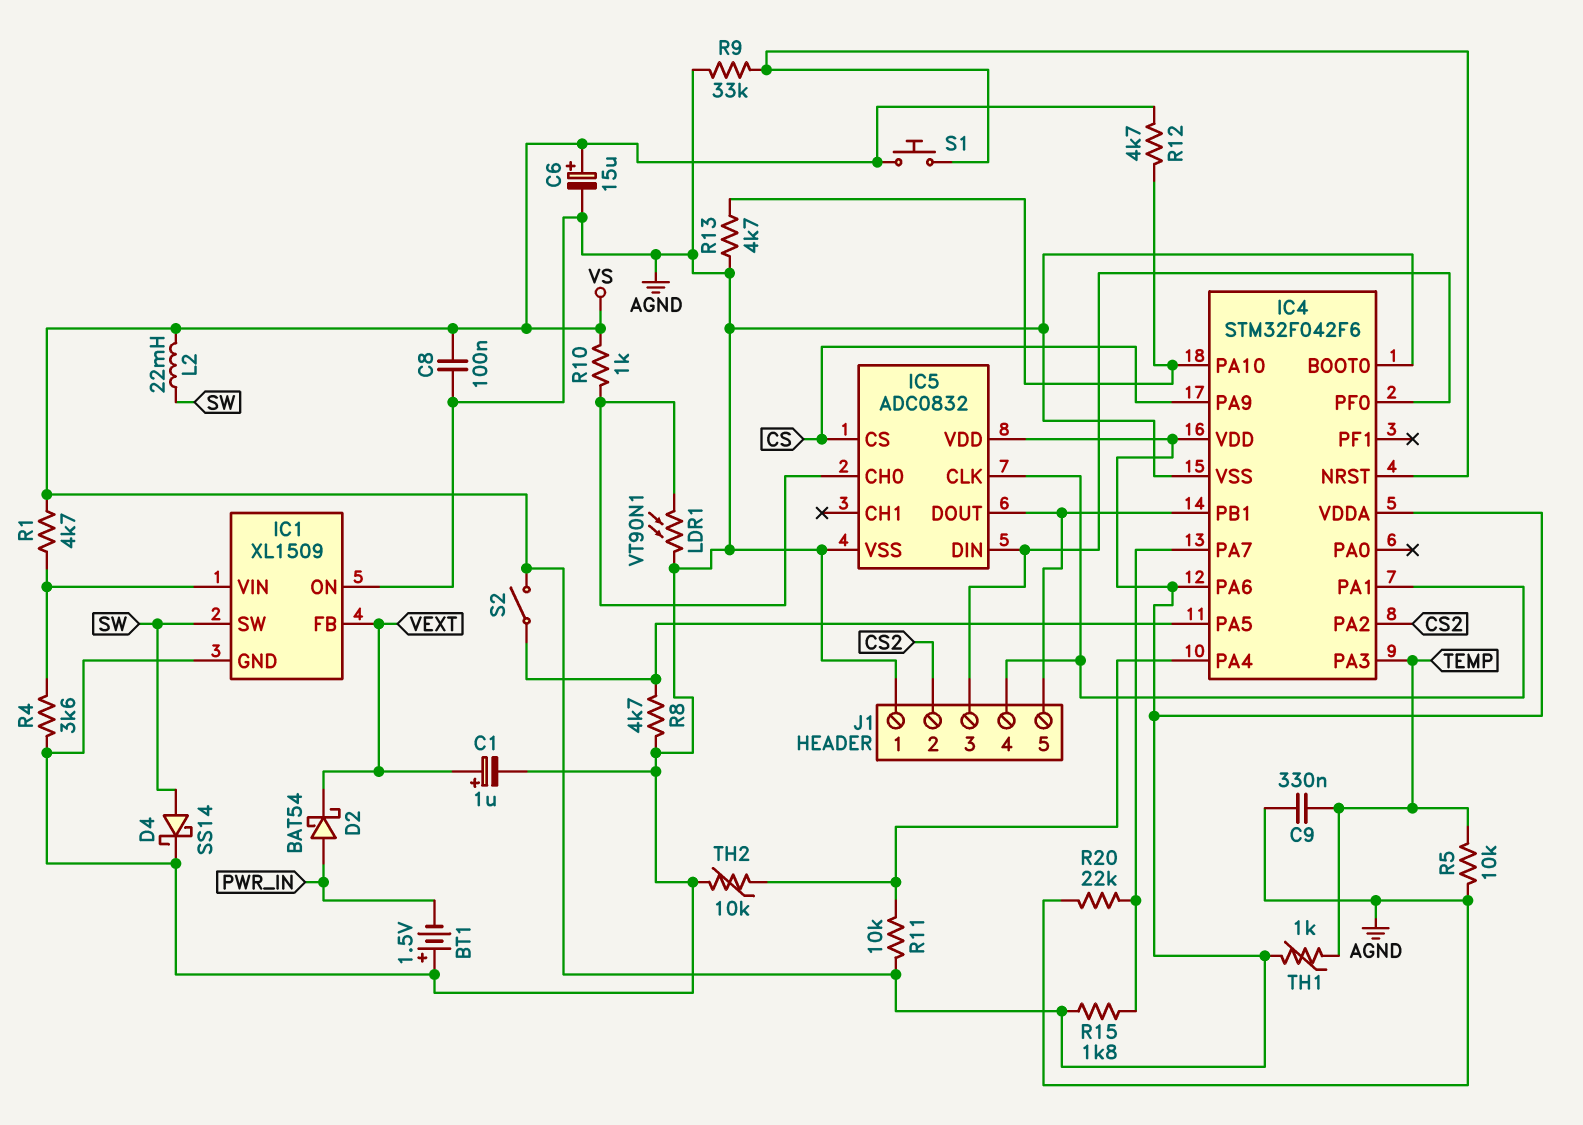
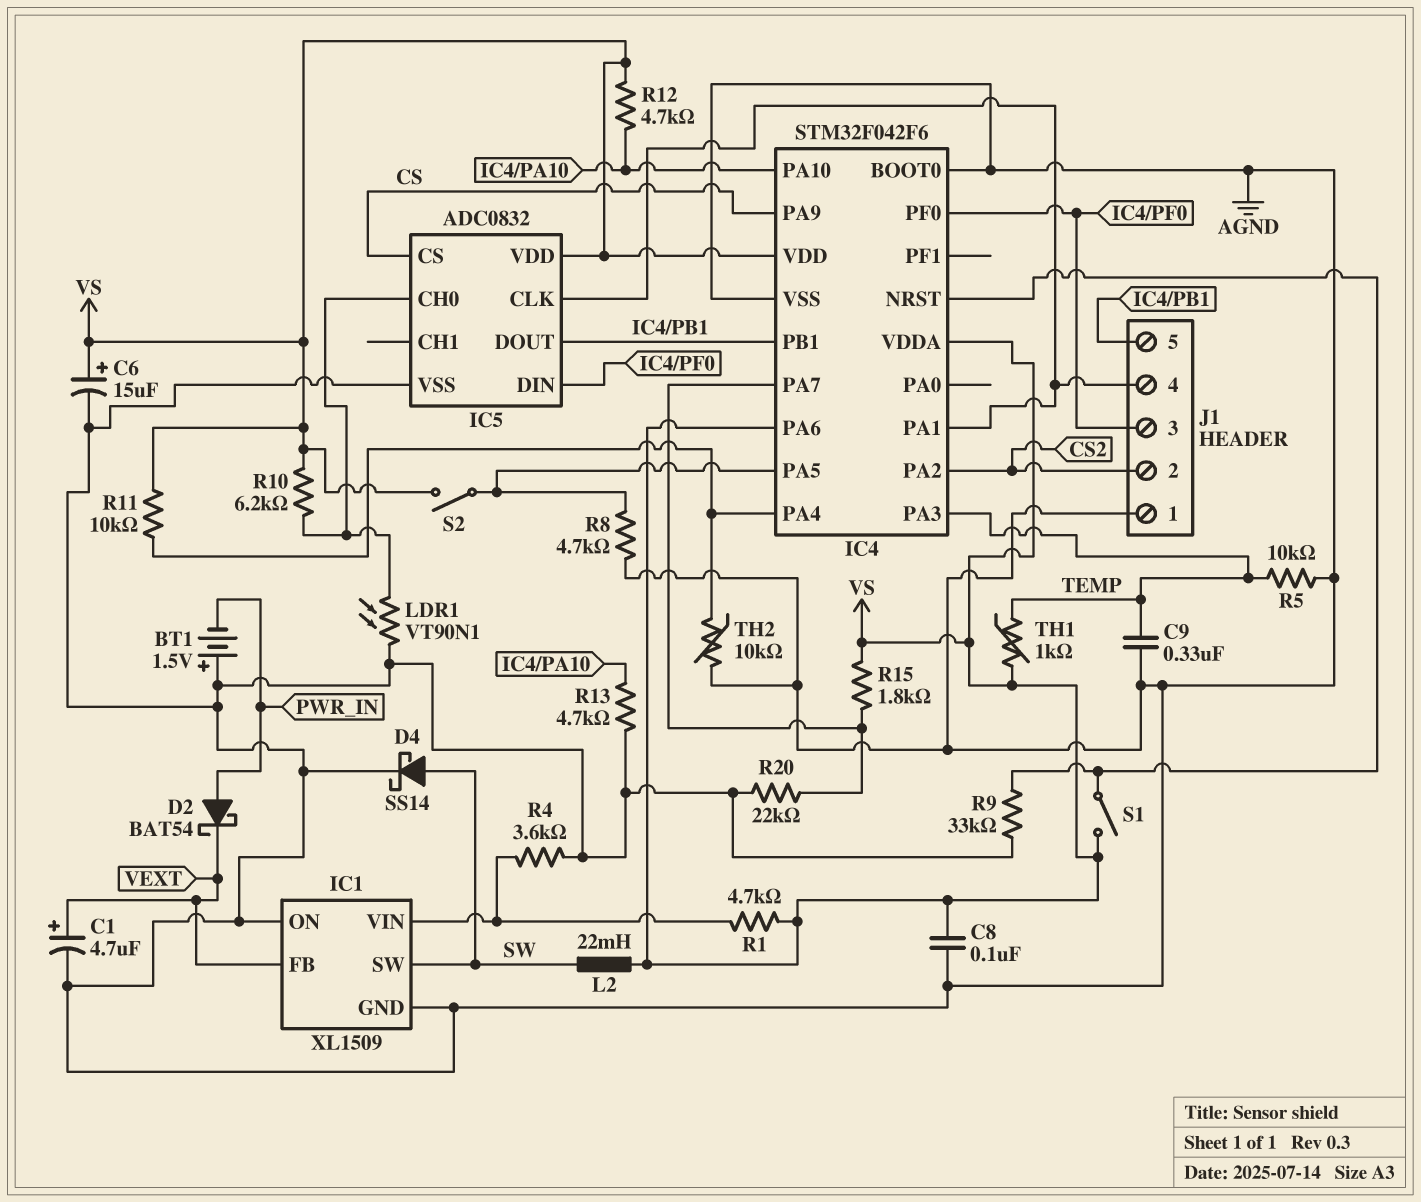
C1: 1uF (plus VEXT, minus AGND) -> 4.7uF (plus VEXT, minus AGND)
R10: 1k (IC5/CH0, VS) -> 6.2k (IC5/CH0, VS)
S1: button (IC4/NRST, VS) -> switch (IC4/NRST, VS)

